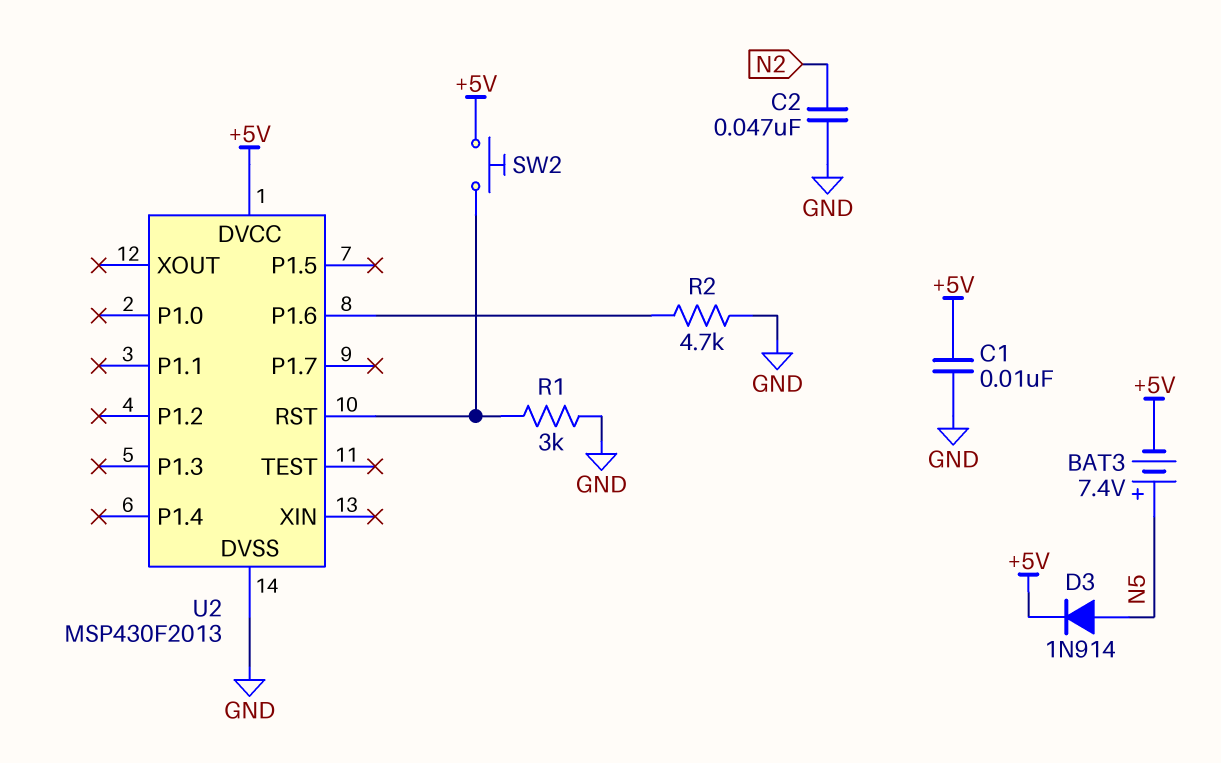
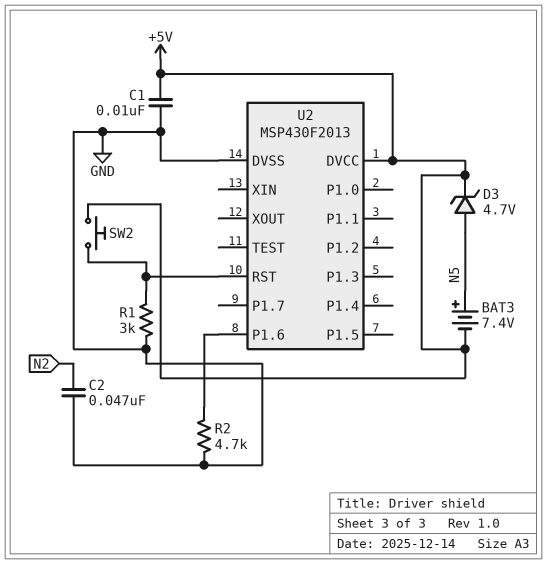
D3: diode 1N914 (A N5, K +5V) -> zener 4.7V (A N5, K +5V)

